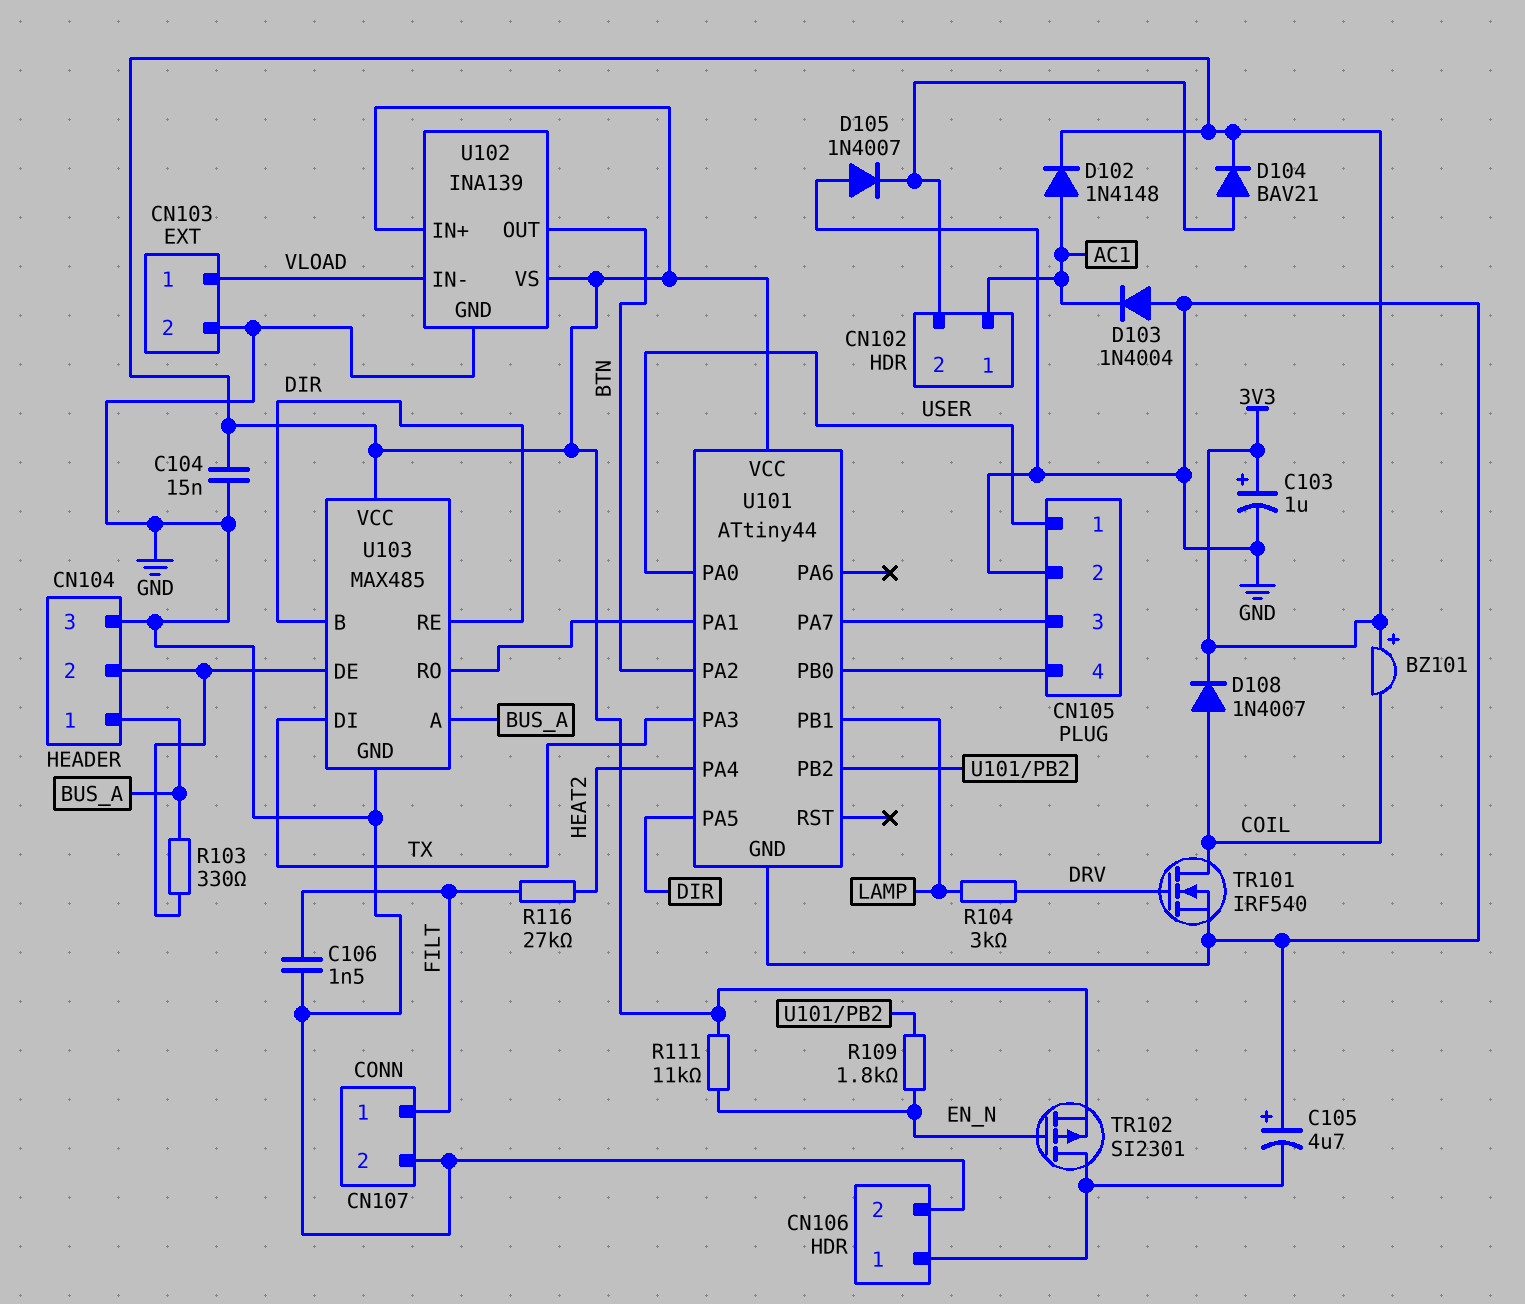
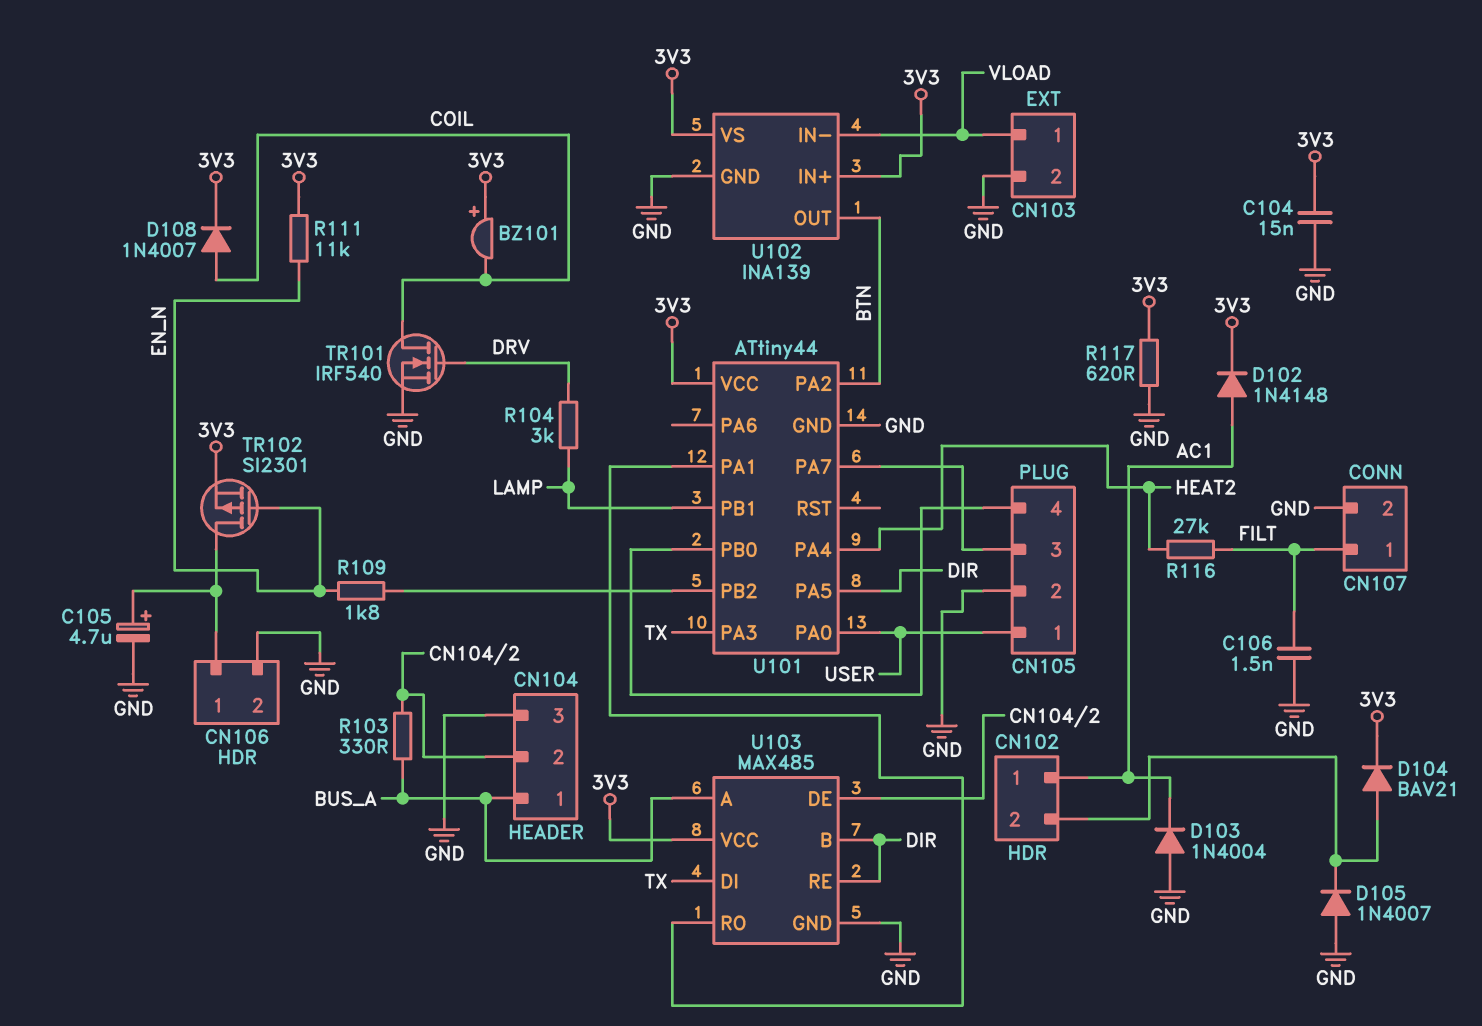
C103: 1uF (plus 3V3, minus GND) -> none
C105: 4.7uF (plus GND, minus CN106/1) -> 4.7uF (plus CN106/1, minus GND)
R117: none -> 620 (3V3, GND)

